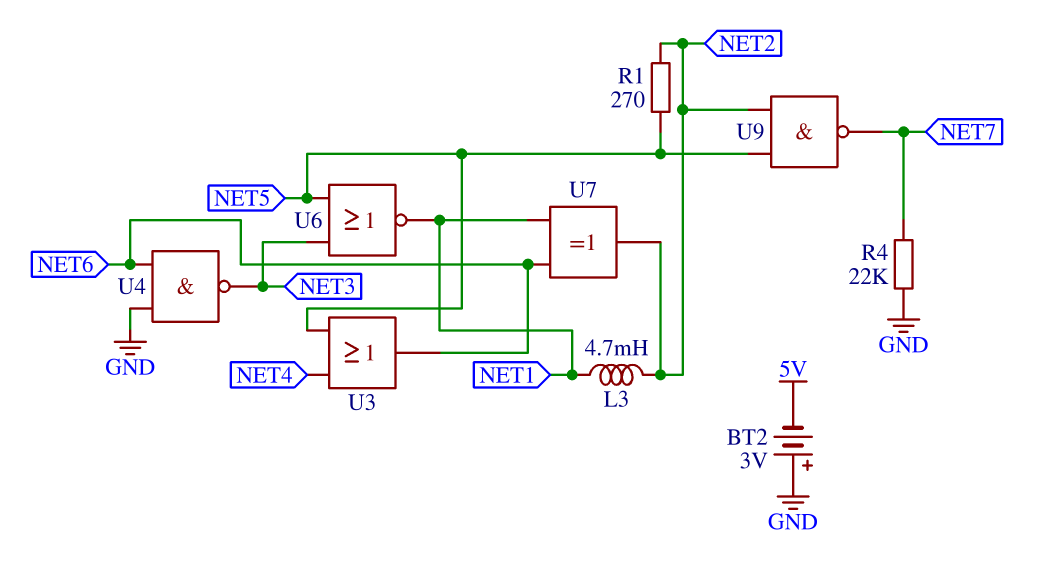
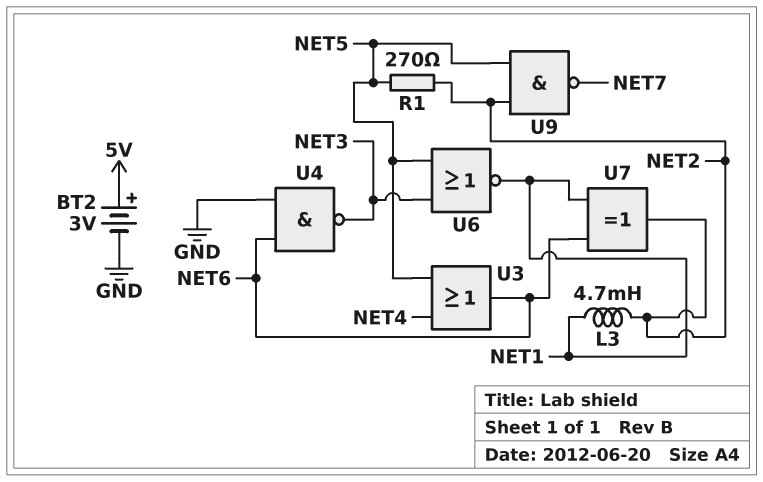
BT2: 3V (plus GND, minus 5V) -> 3V (plus 5V, minus GND)
R4: 22k (GND, NET7) -> none

